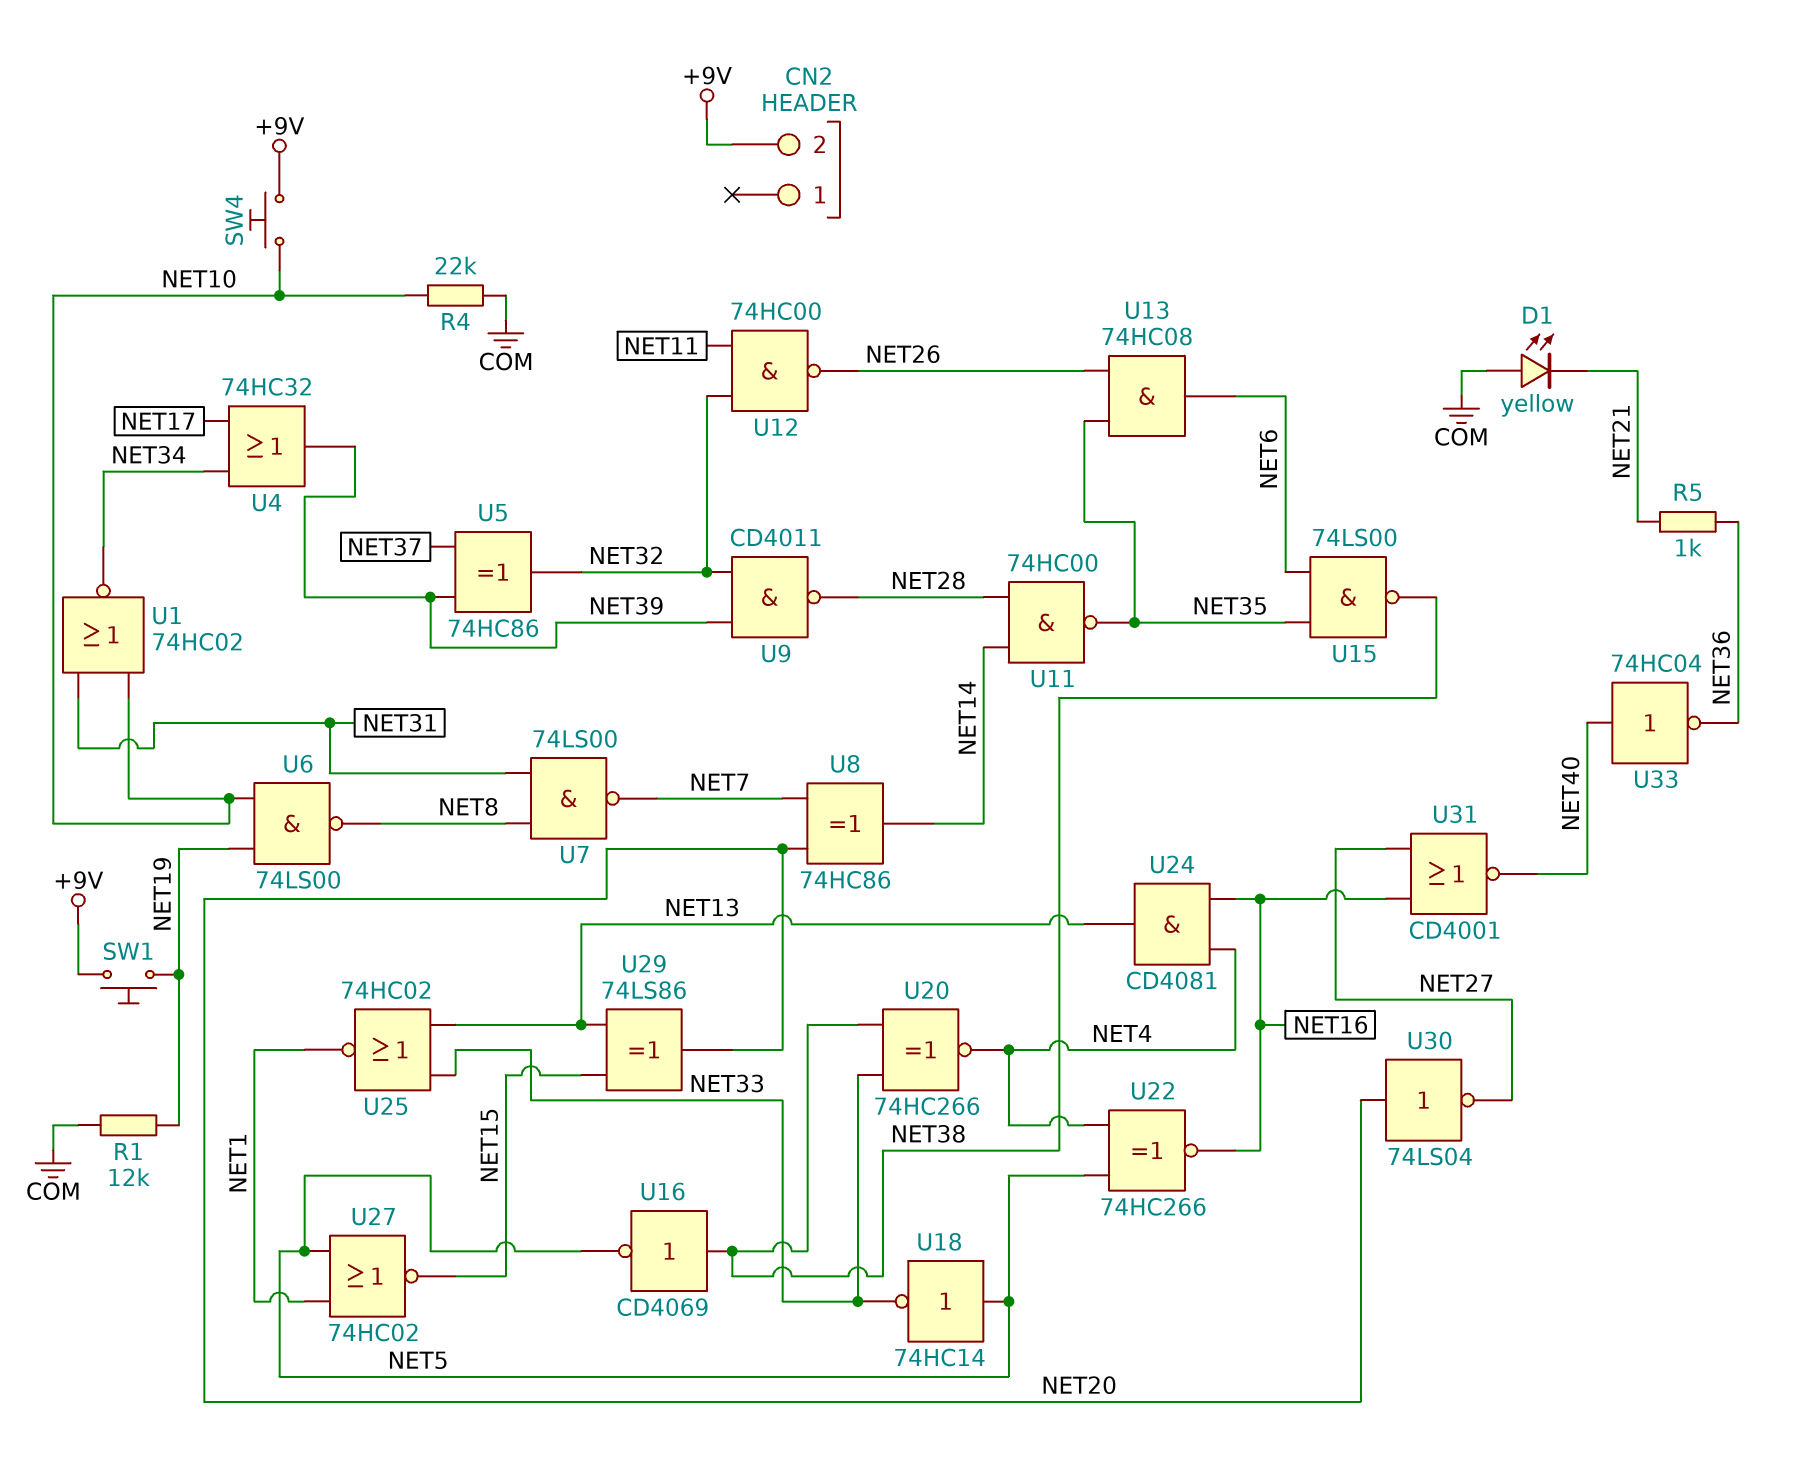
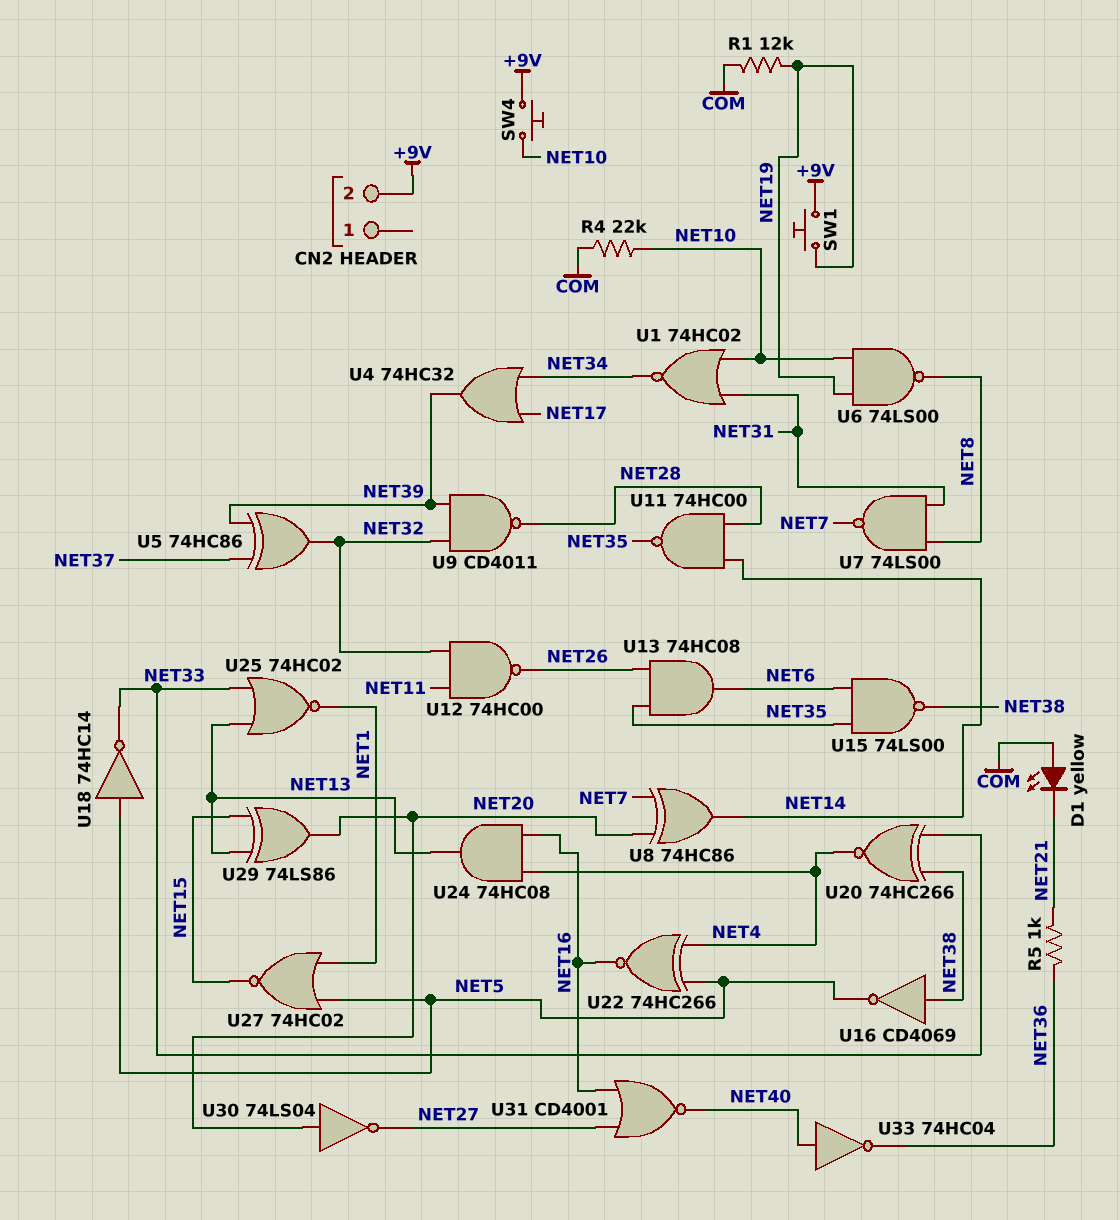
U24: AND CD4081 (in NET4, in NET16, out NET13) -> AND 74HC08 (in NET4, in NET16, out NET13)

